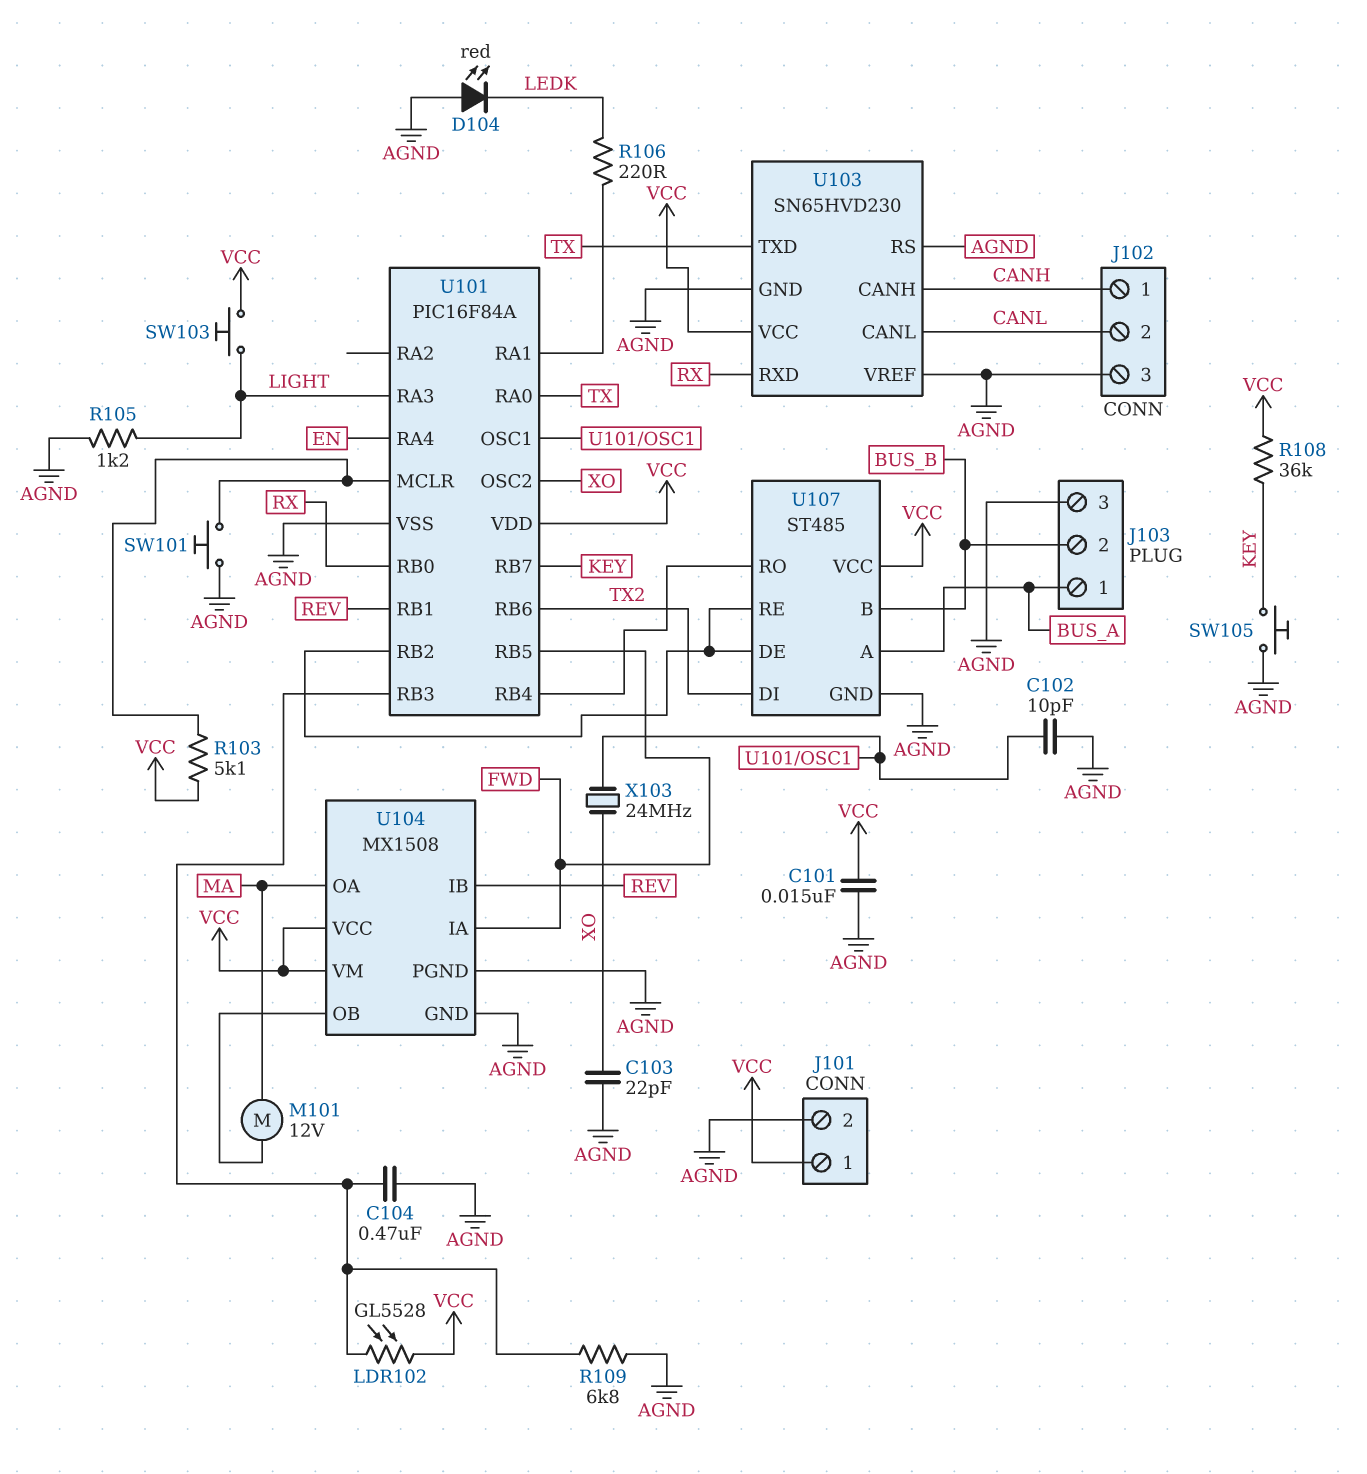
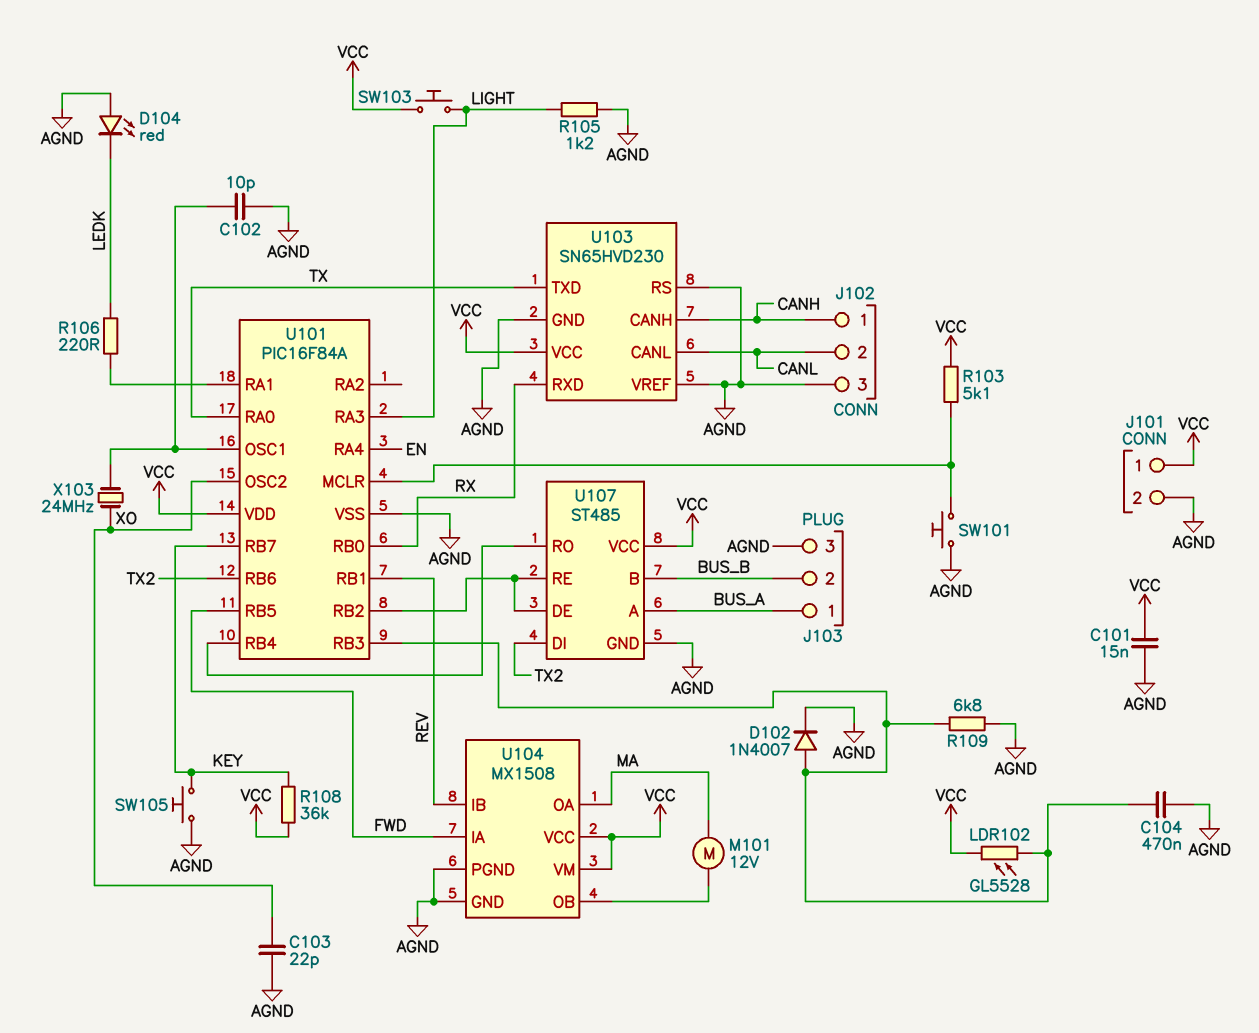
D102: none -> diode 1N4007 (A U101/RB3, K AGND)

